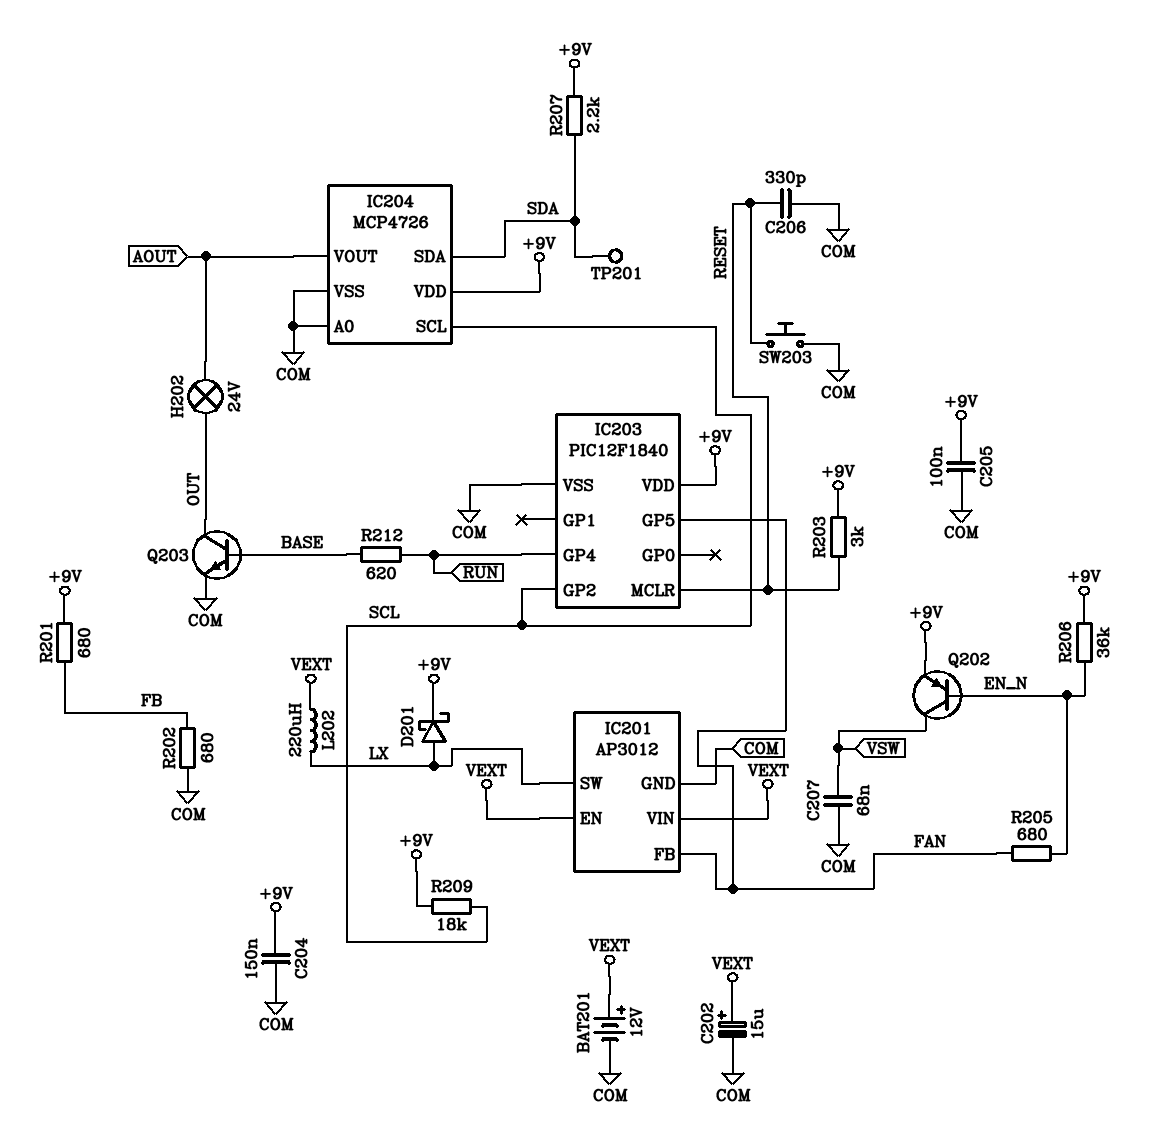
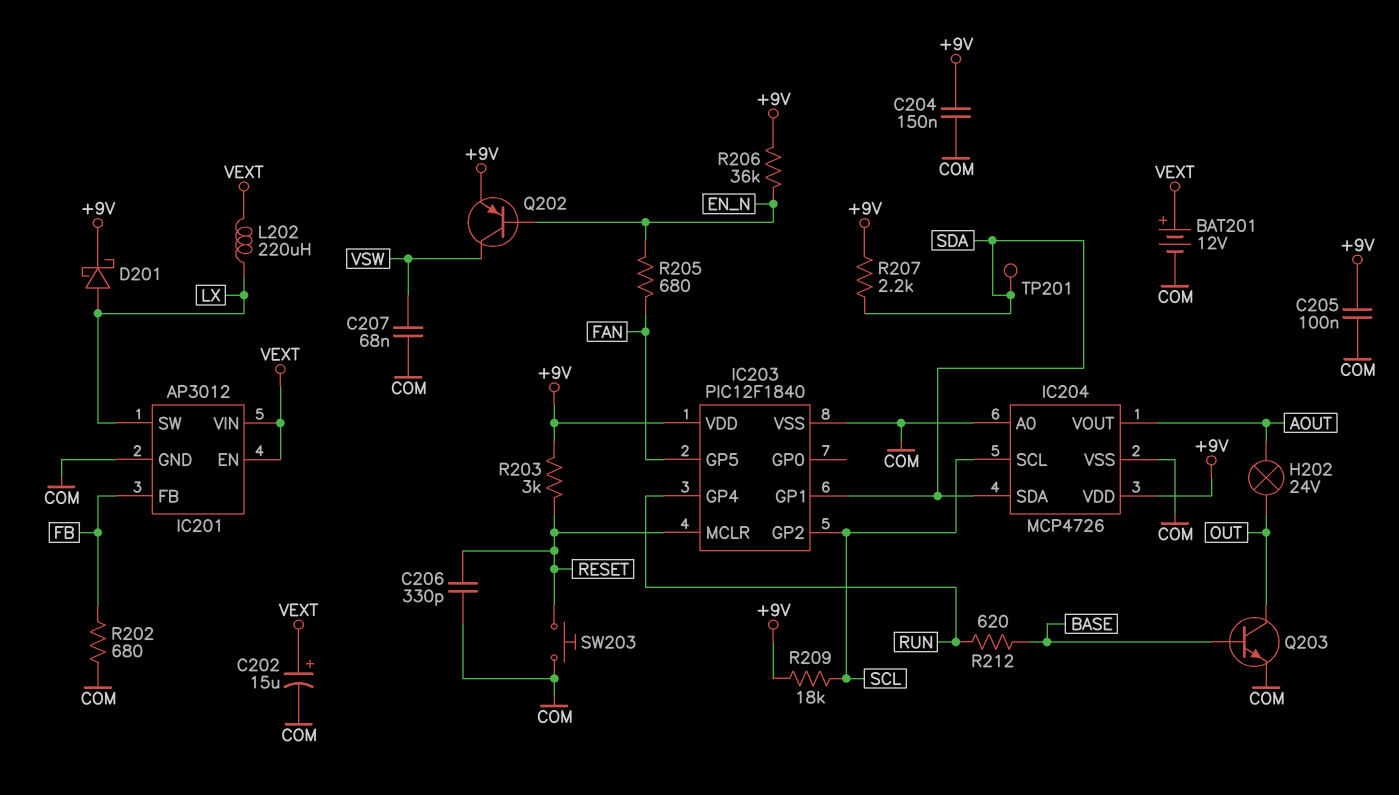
IC201 pin FB: FAN -> FB
IC203 pin GP1: none -> SDA
R201: 680 (+9V, FB) -> none

